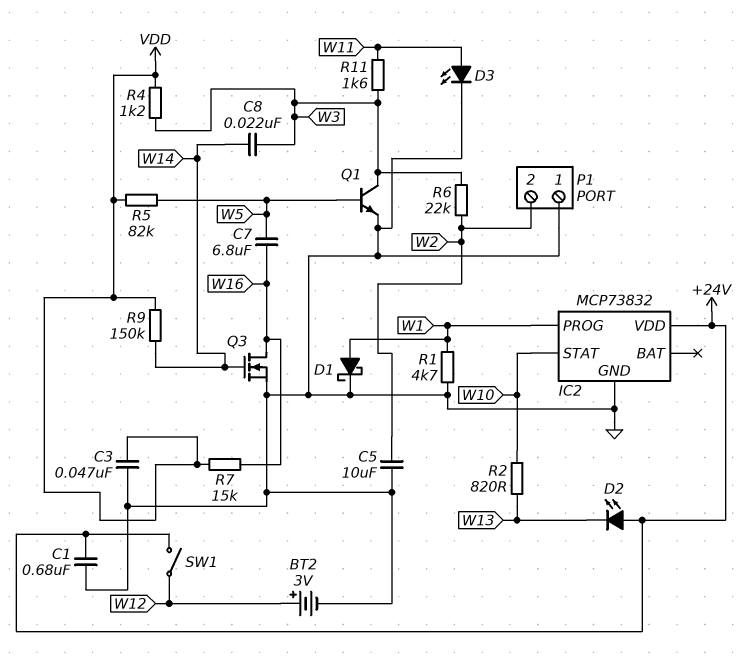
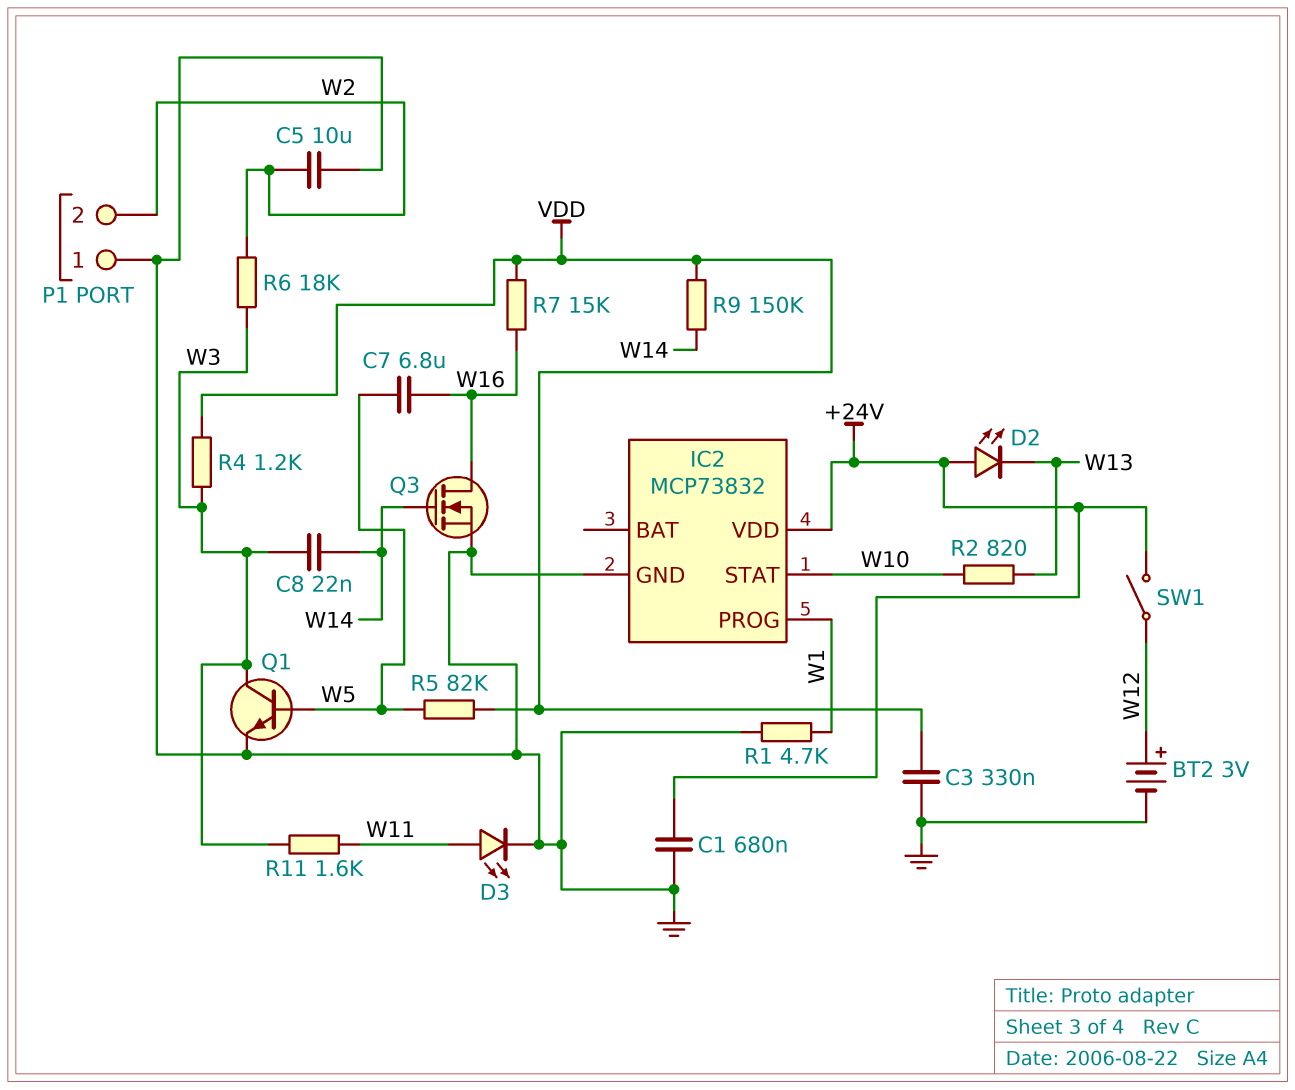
C3: 47nF (GND, VDD) -> 330nF (GND, VDD)
D1: schottky (A W1, K GND) -> none
R6: 22k (W2, W3) -> 18k (W2, W3)

